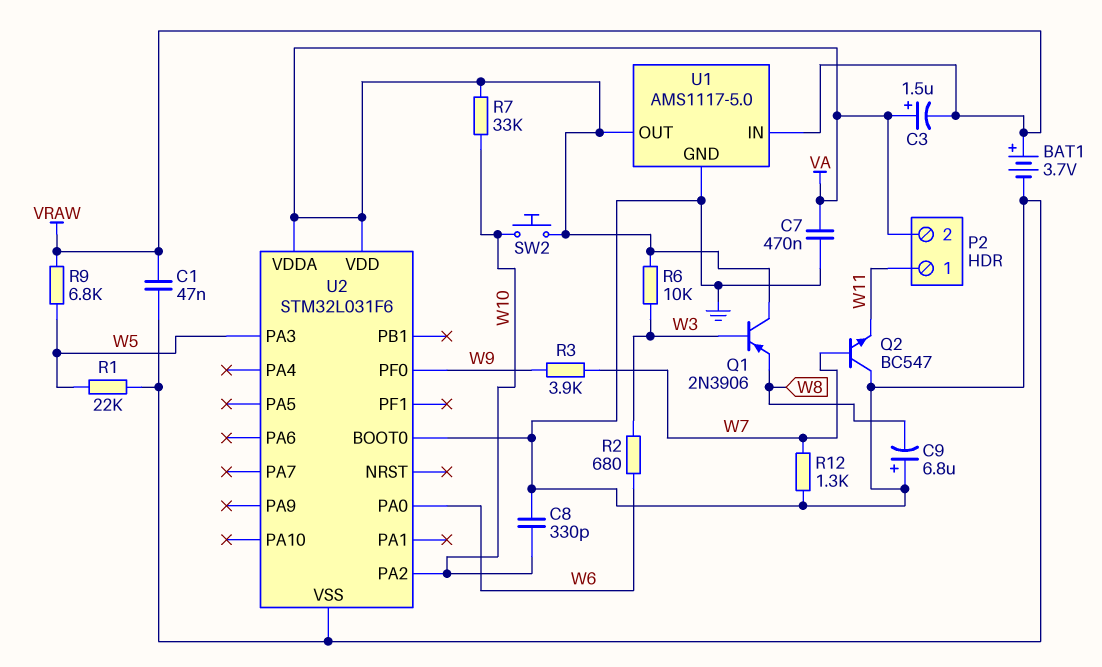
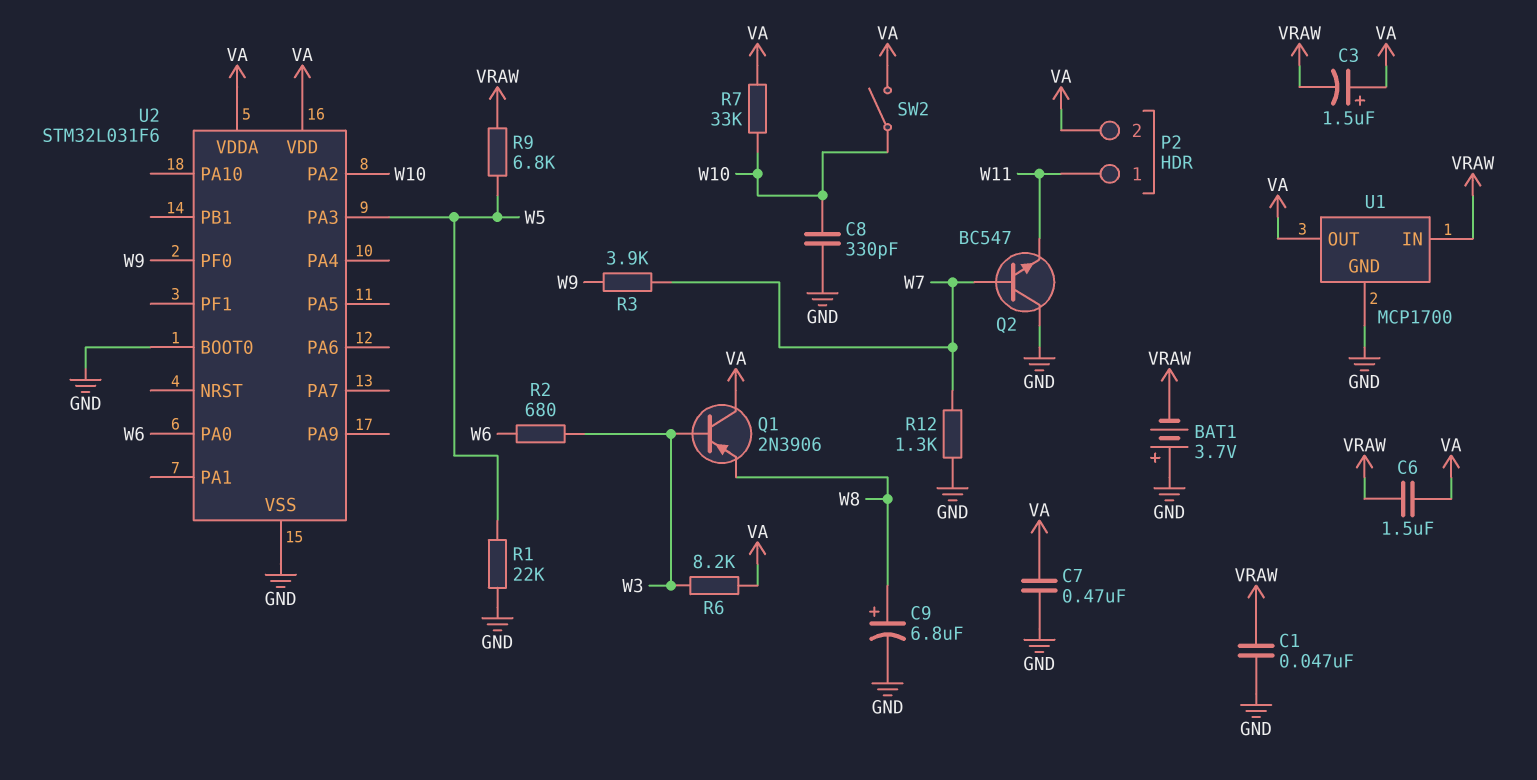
BAT1: 3.7V (plus VRAW, minus GND) -> 3.7V (plus GND, minus VRAW)
C6: none -> 1.5uF (VA, VRAW)
C9: 6.8uF (plus GND, minus W8) -> 6.8uF (plus W8, minus GND)
R6: 10k (VA, W3) -> 8.2k (VA, W3)
SW2: button (VA, W10) -> switch (VA, W10)
U1: AMS1117-5.0 -> MCP1700

